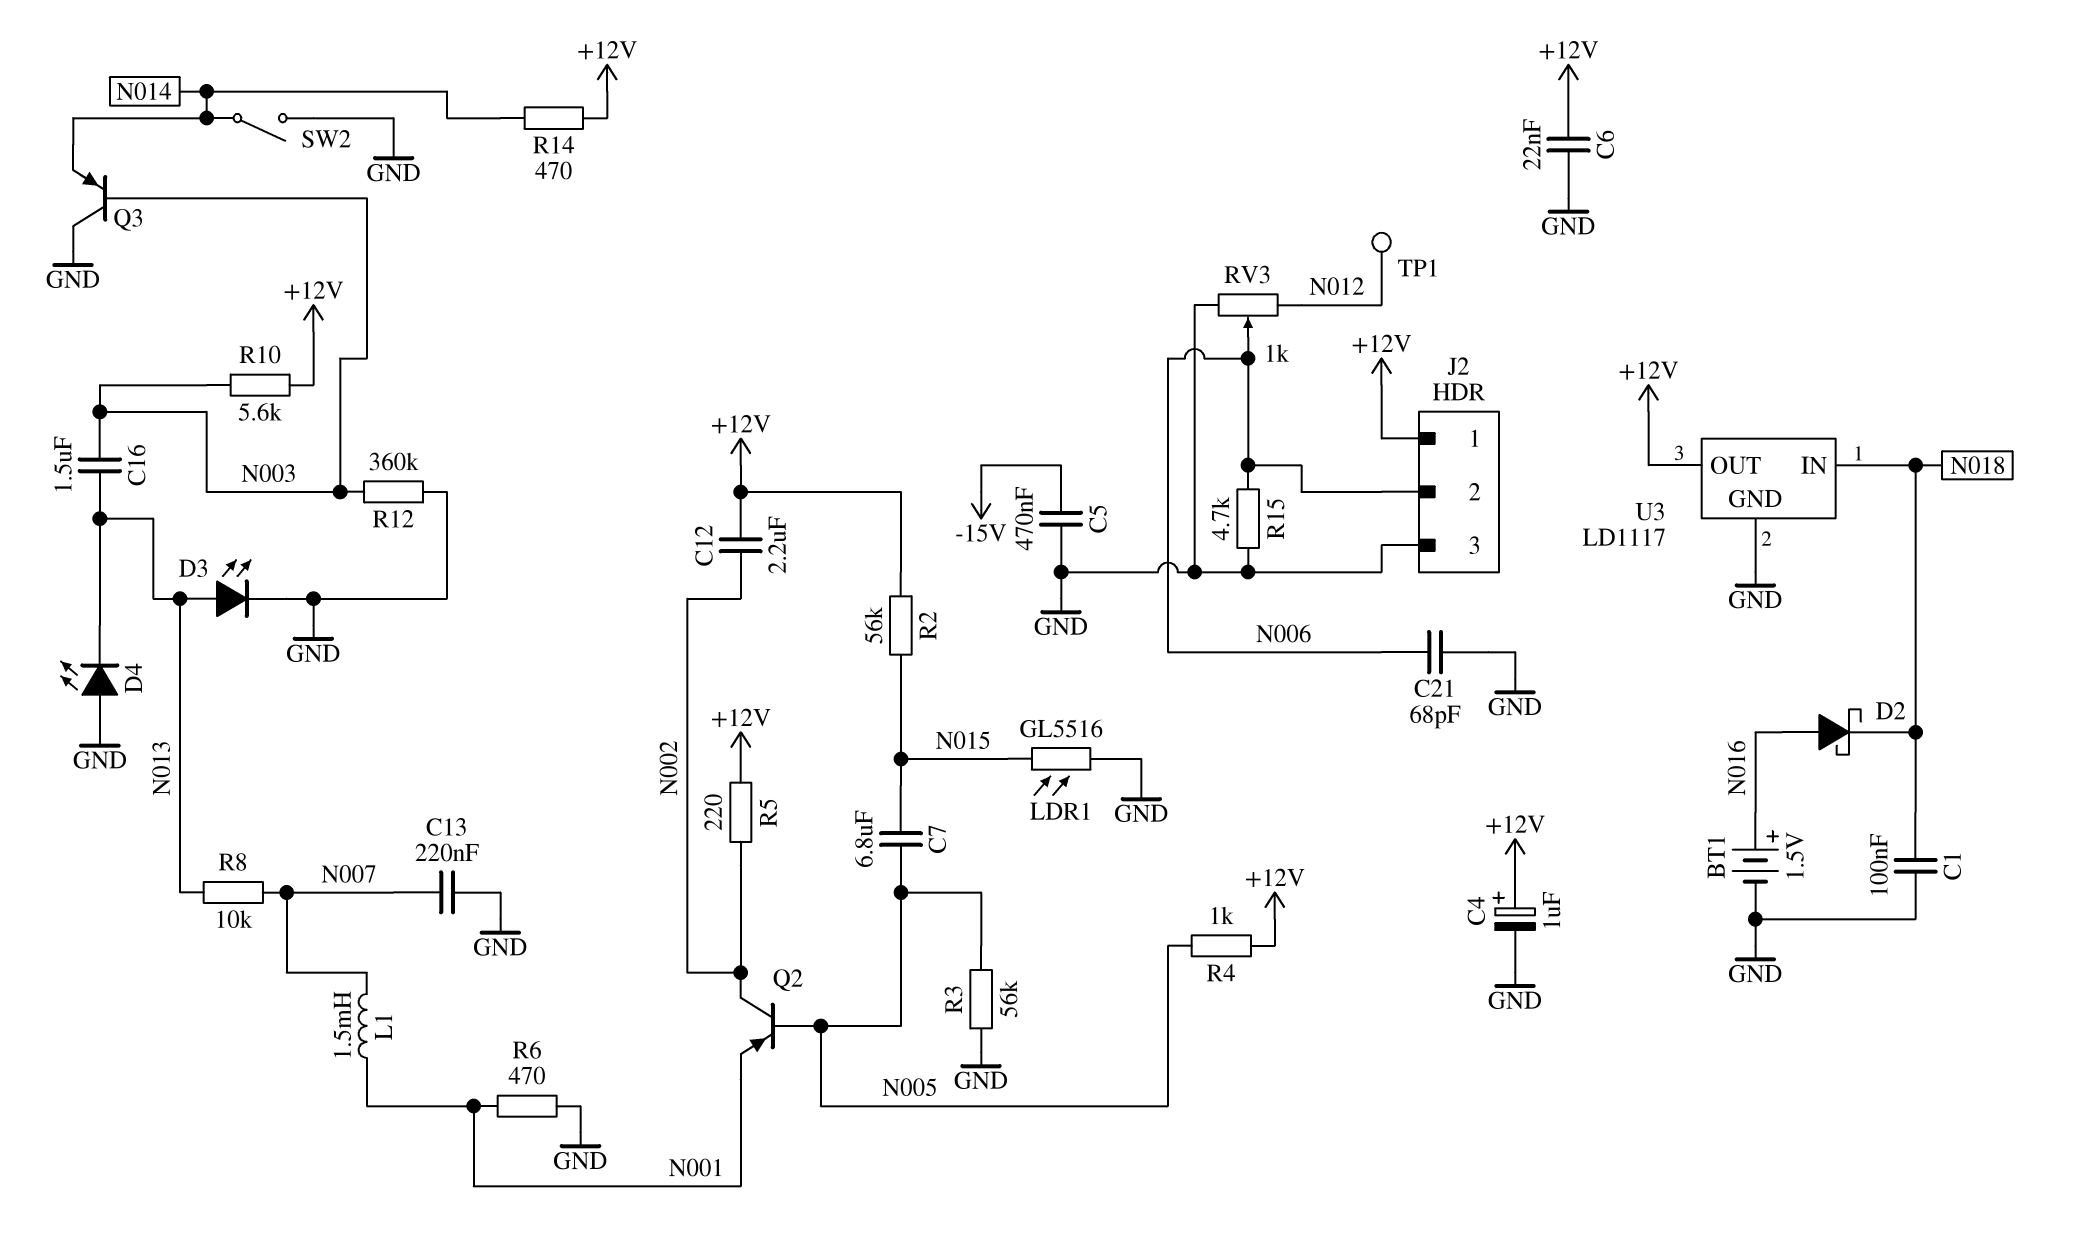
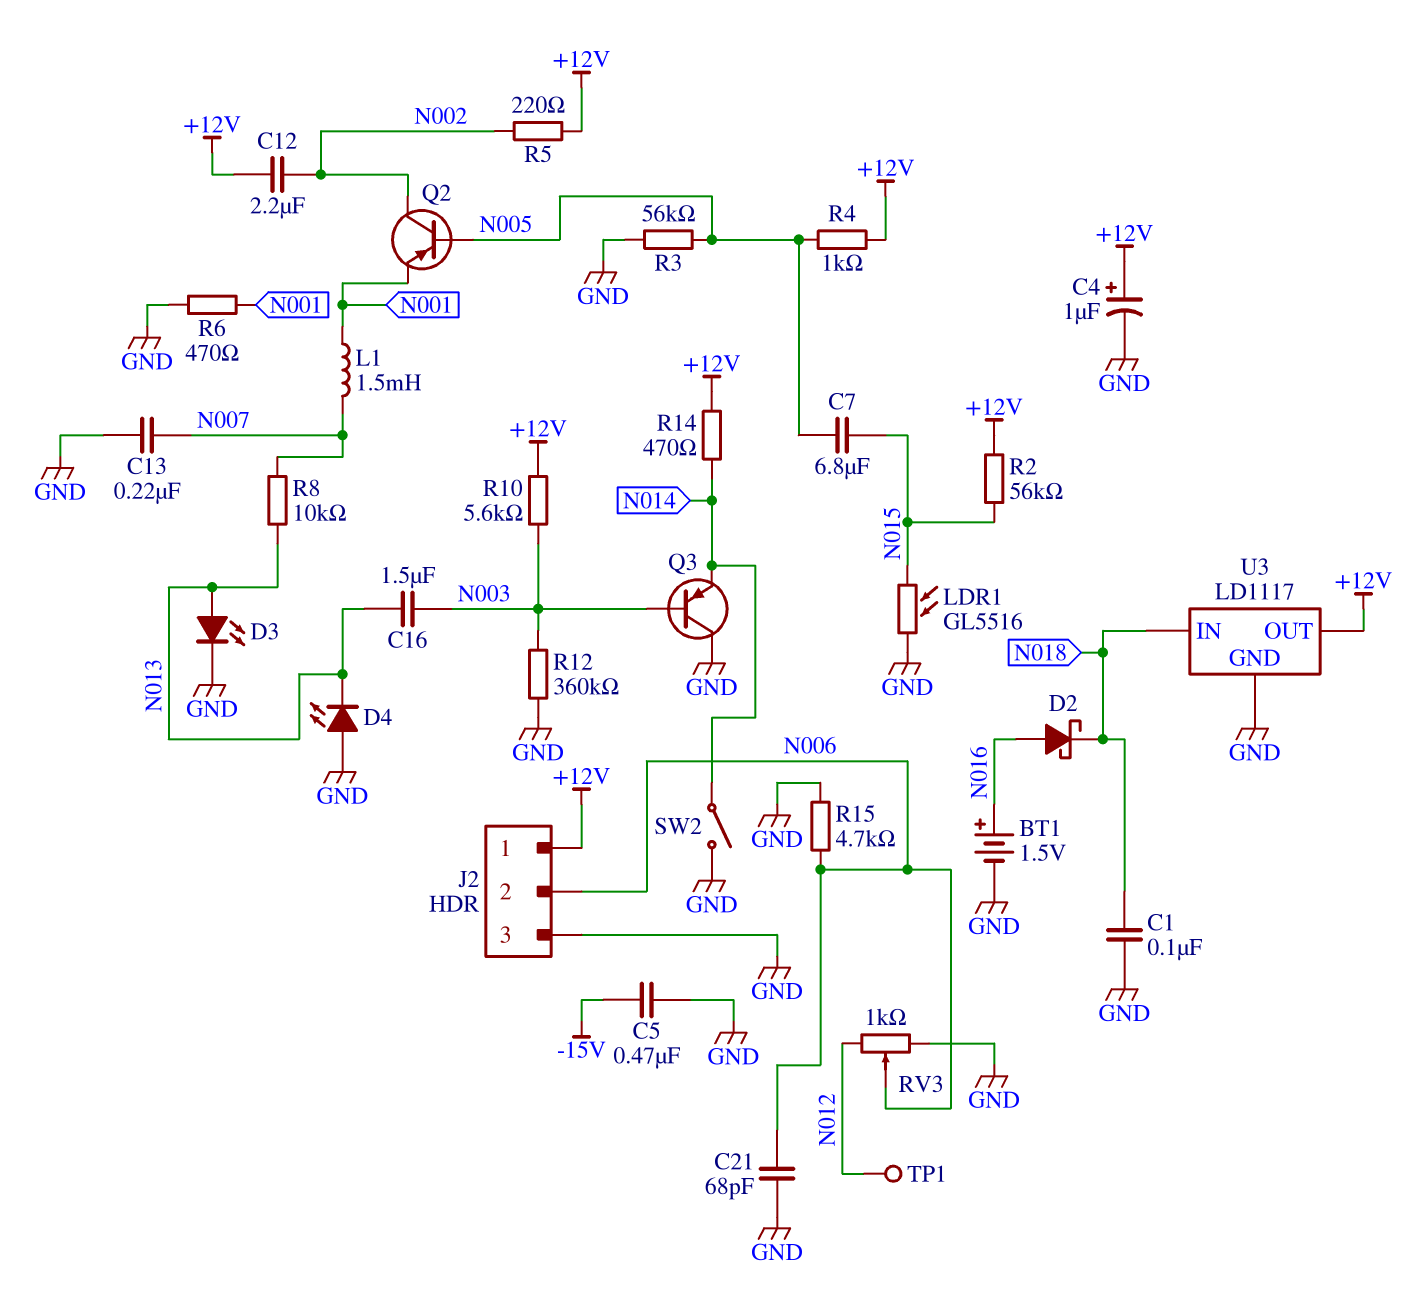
C6: 22nF (+12V, GND) -> none

